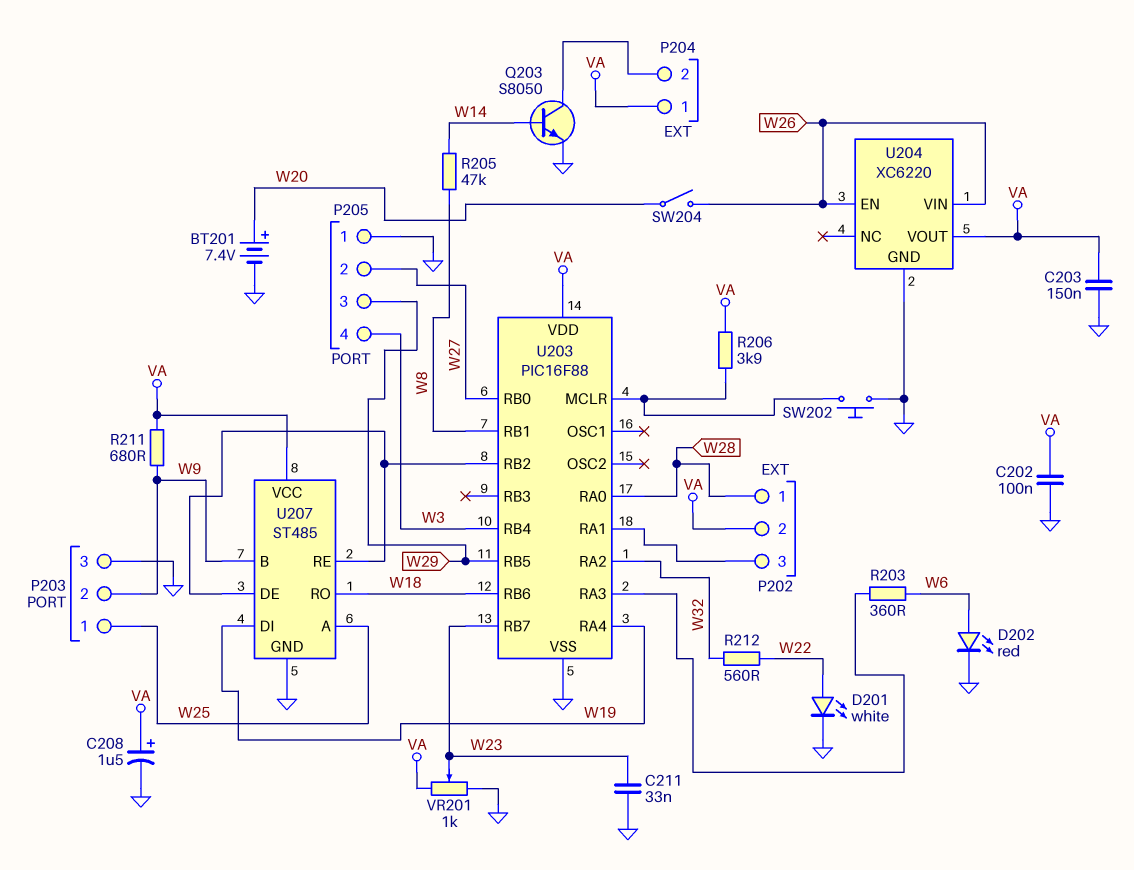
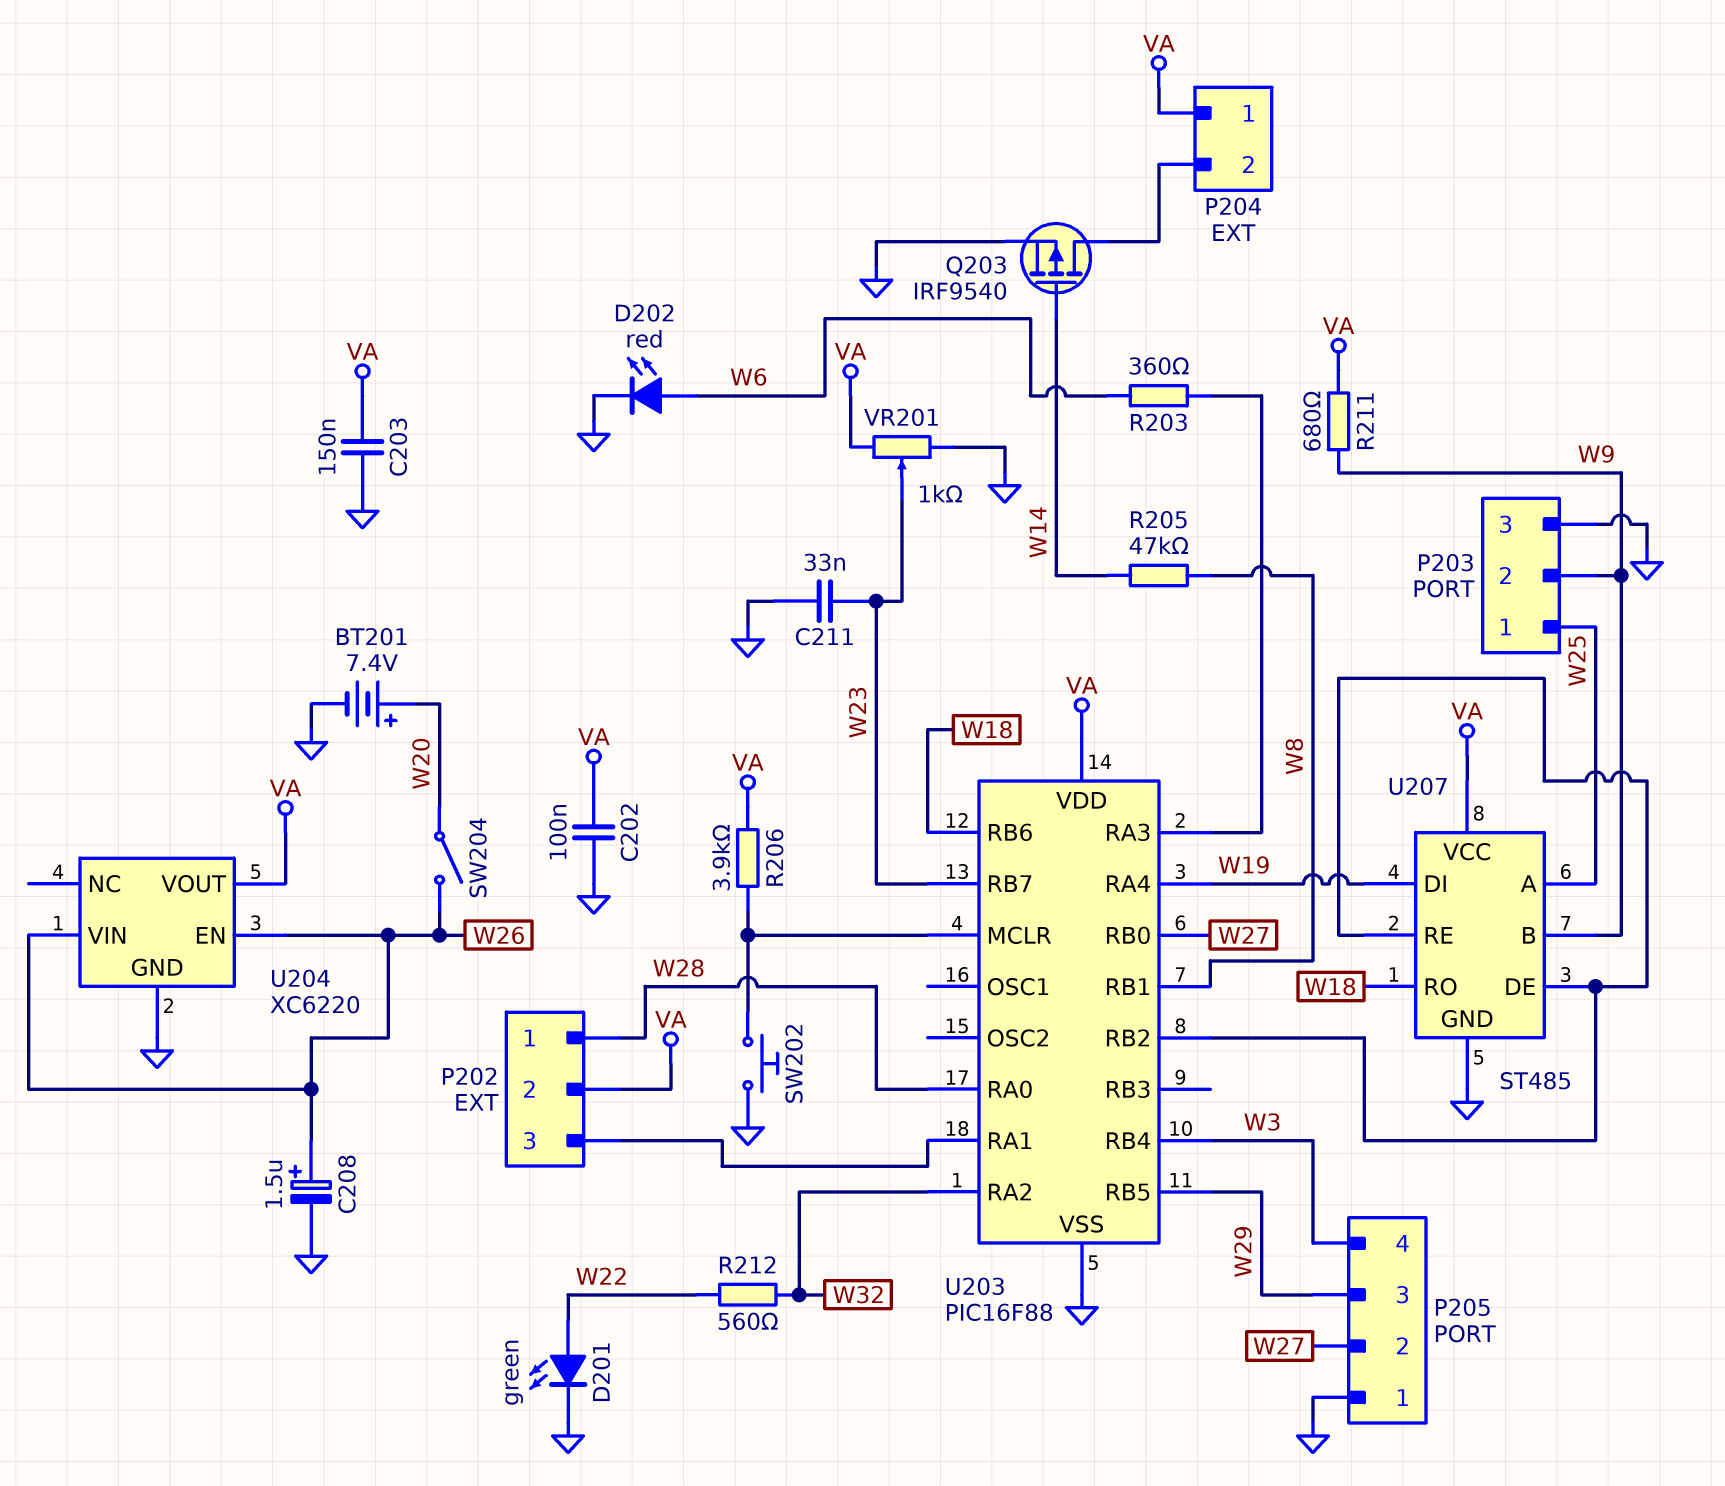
C208: 1.5uF (plus VA, minus GND) -> 1.5uF (plus W26, minus GND)
D201: LED white (A W22, K GND) -> LED green (A W22, K GND)
Q203: NPN S8050 (B W14, C P204/2, E GND) -> PMOS IRF9540 (G W14, D P204/2, S GND)

